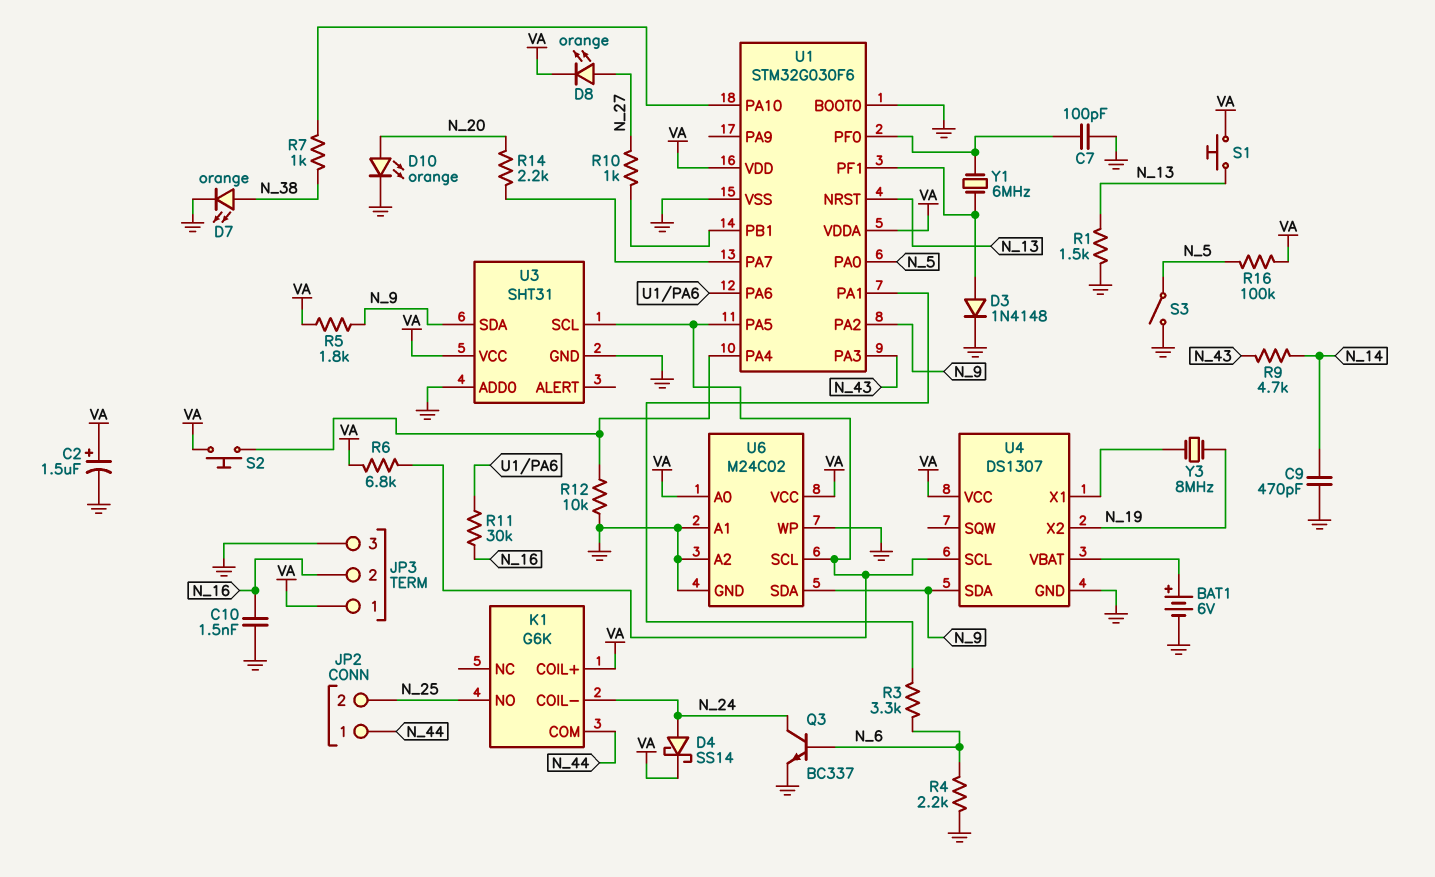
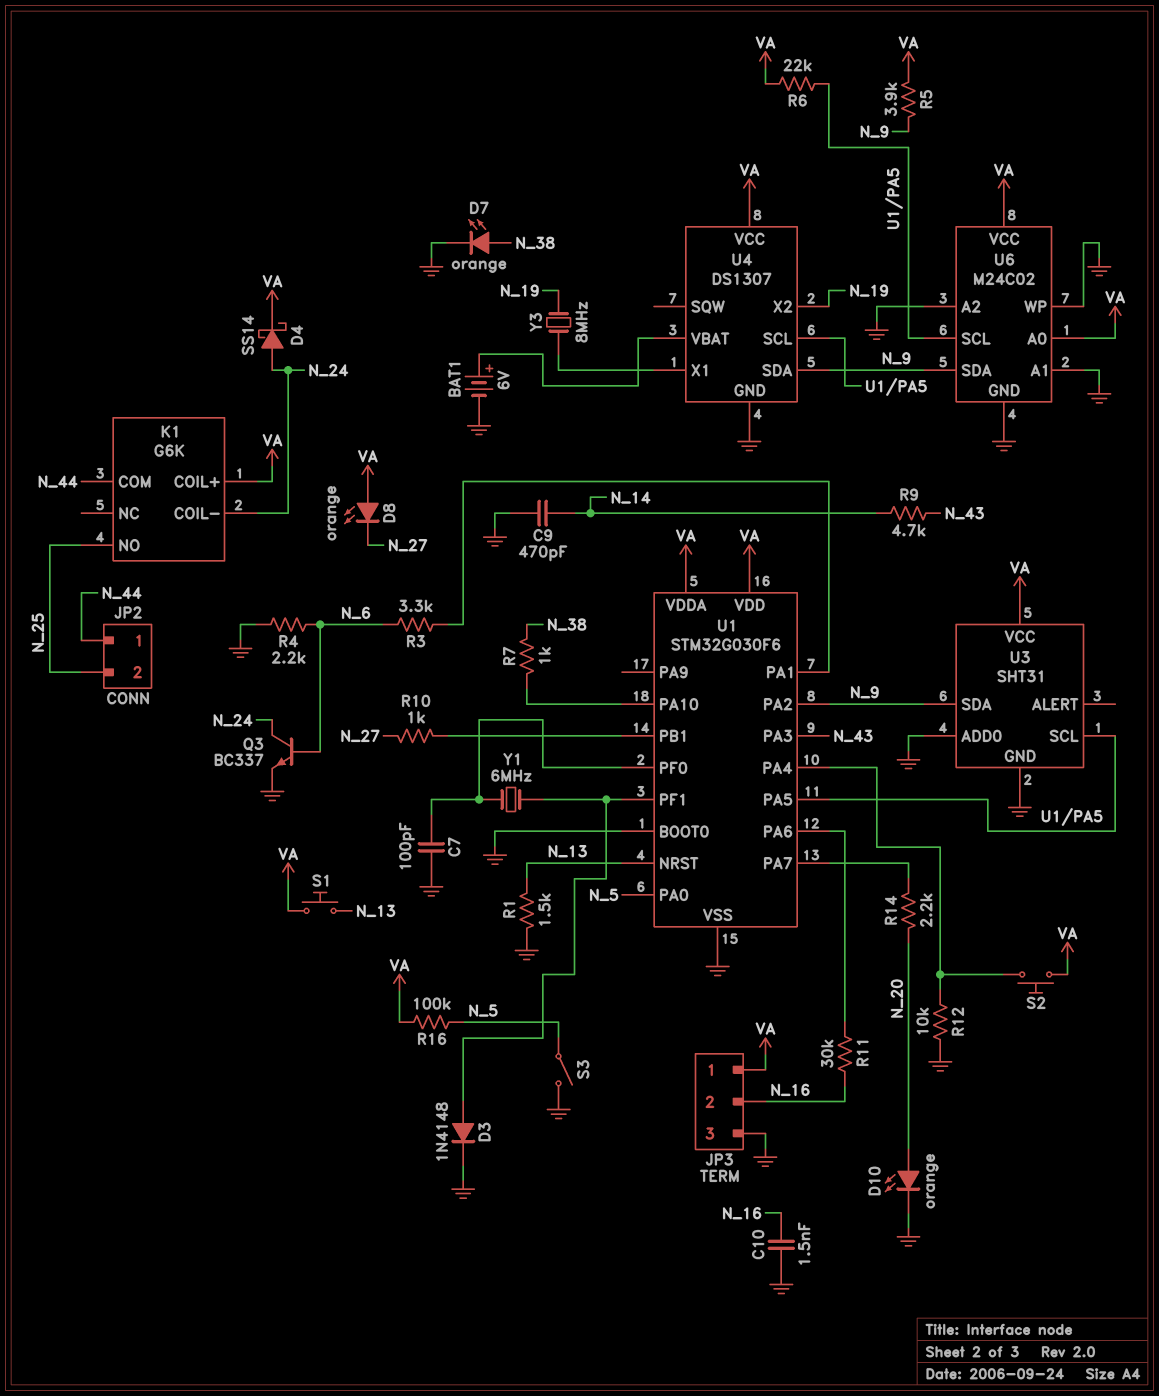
C2: 1.5uF (plus VA, minus GND) -> none
D8: LED orange (A N_27, K VA) -> LED orange (A VA, K N_27)
R5: 1.8k (N_9, VA) -> 3.9k (N_9, VA)
R6: 6.8k (U1/PA5, VA) -> 22k (U1/PA5, VA)

